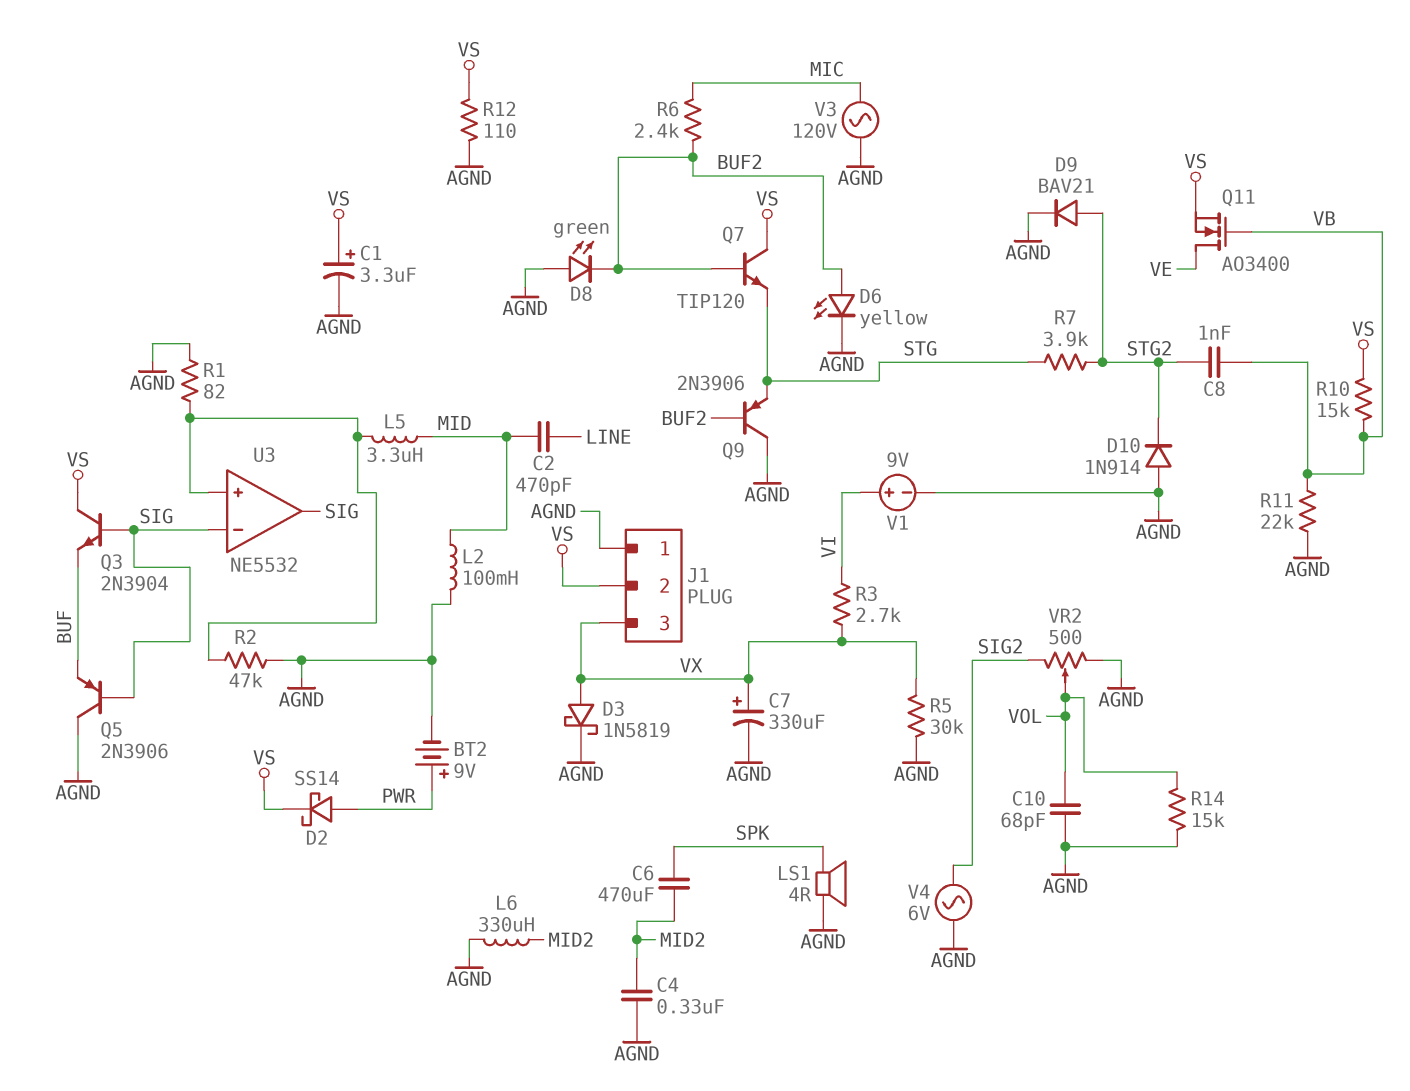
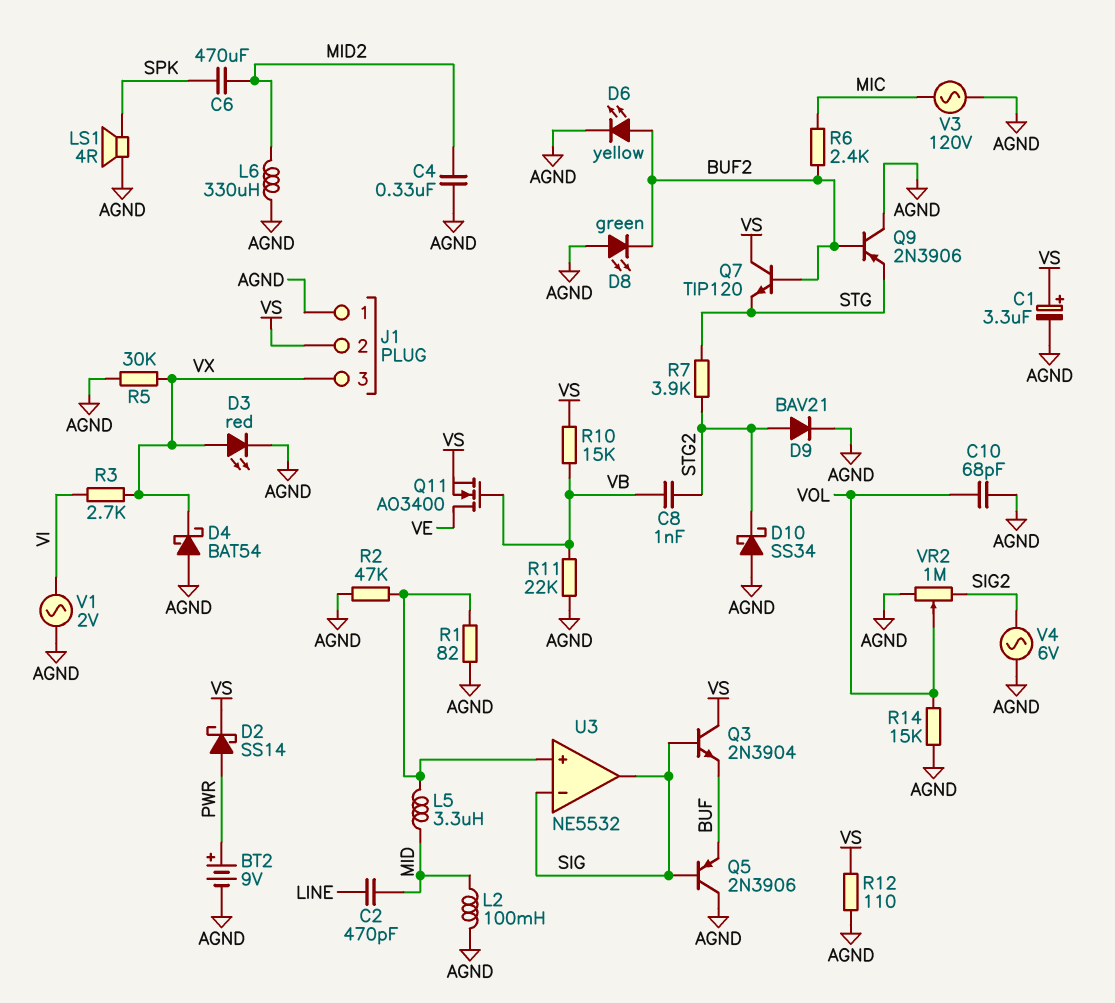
C7: 330uF (plus VX, minus AGND) -> none
D3: schottky 1N5819 (A VX, K AGND) -> LED red (A VX, K AGND)
D4: none -> schottky BAT54 (A AGND, K VX)
D10: diode 1N914 (A AGND, K STG2) -> schottky SS34 (A AGND, K STG2)
V1: 9V (plus VI, minus AGND) -> AC 2V (AGND, VI)
VR2: 500 (AGND, SIG2, wiper VOL) -> 1M (AGND, SIG2, wiper VOL)

